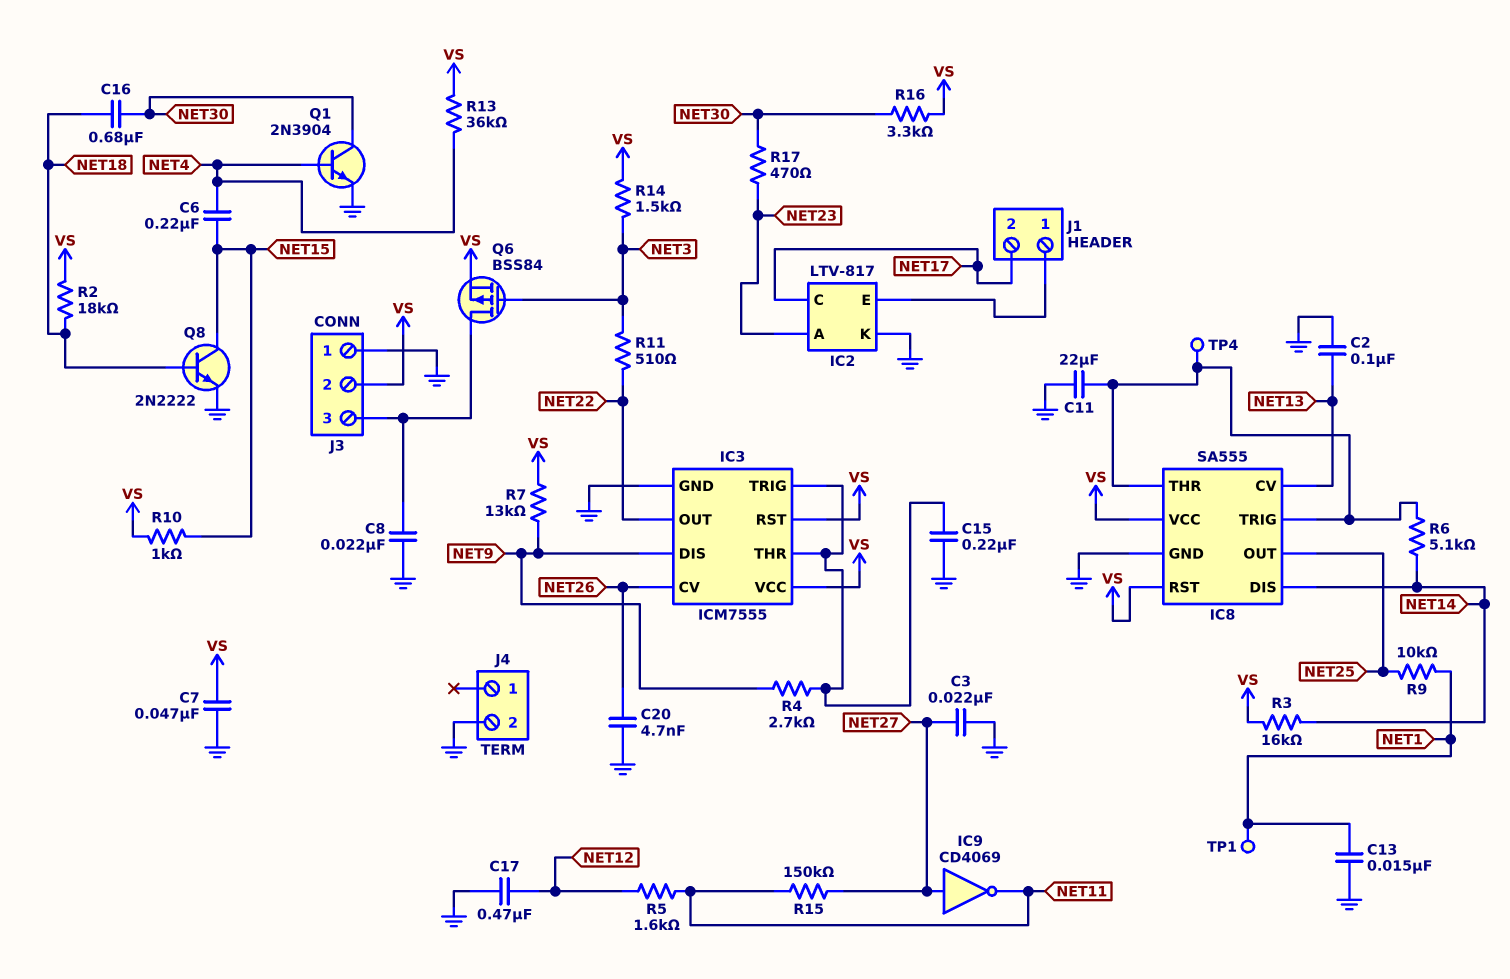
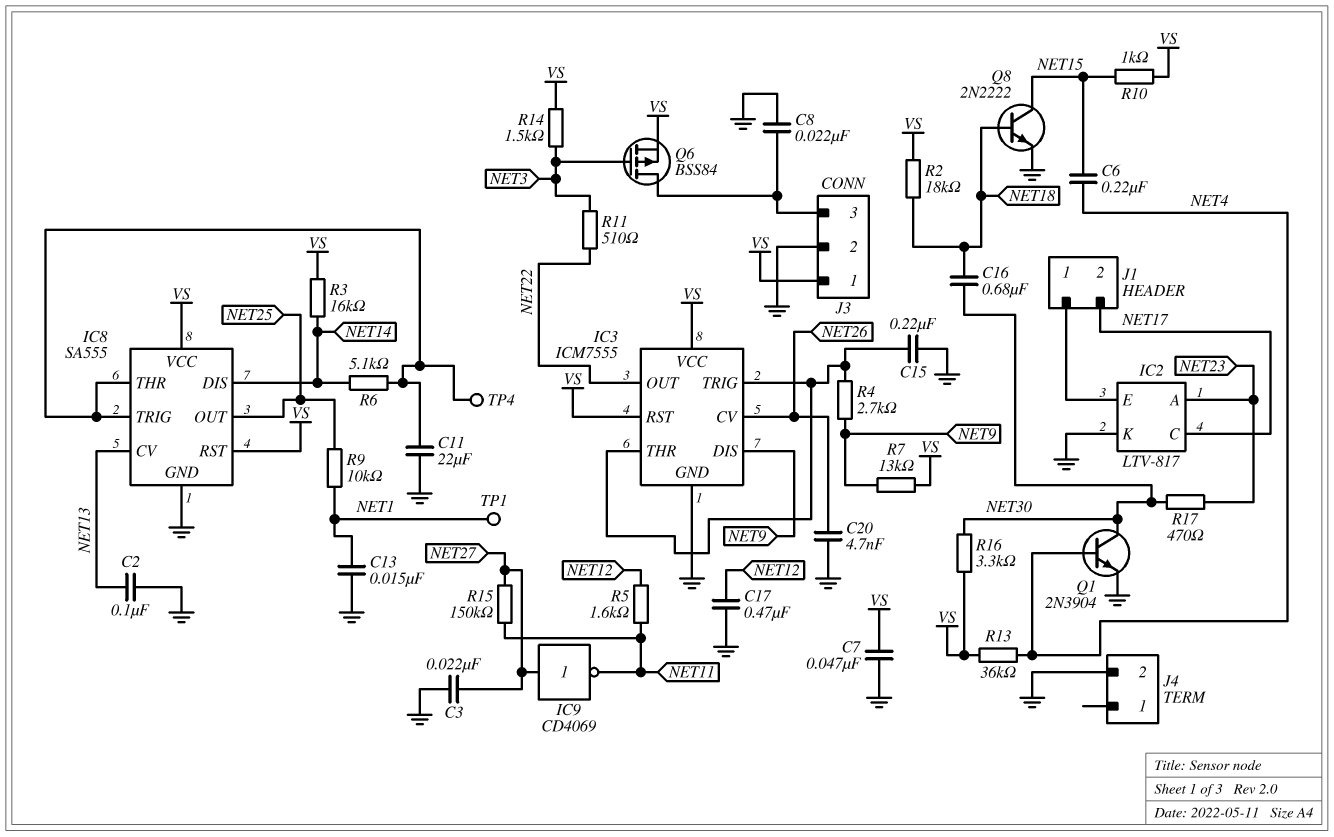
J3 pin 1: GND -> VS
J3 pin 2: VS -> GND

